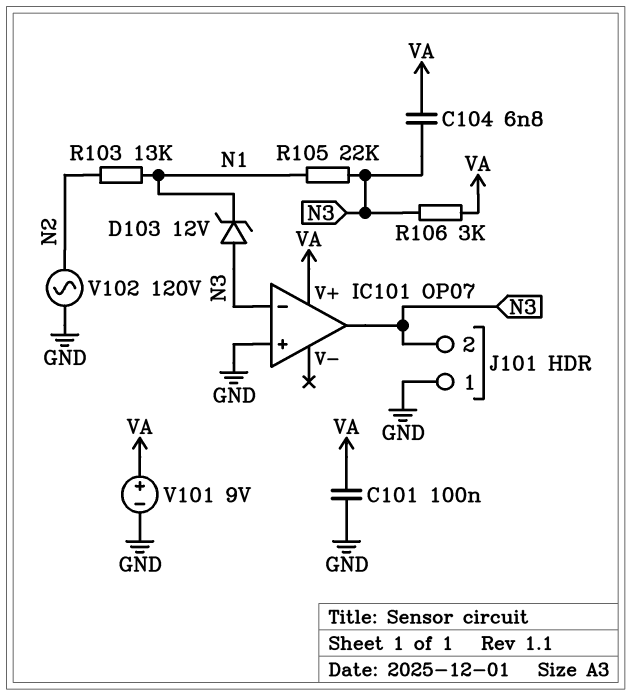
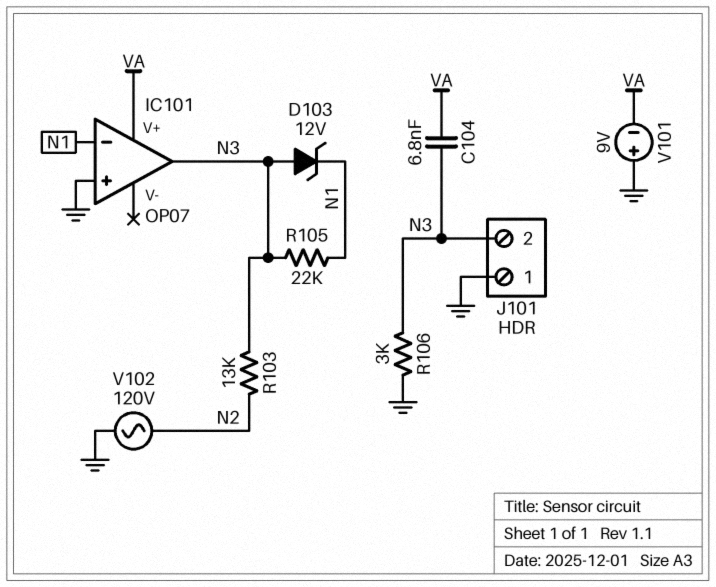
C101: 100nF (GND, VA) -> none
IC101 pin in-: N3 -> N1
R103: 13k (N1, N2) -> 13k (N2, N3)
R106: 3k (N3, VA) -> 3k (GND, N3)
V101: 9V (plus VA, minus GND) -> 9V (plus GND, minus VA)

